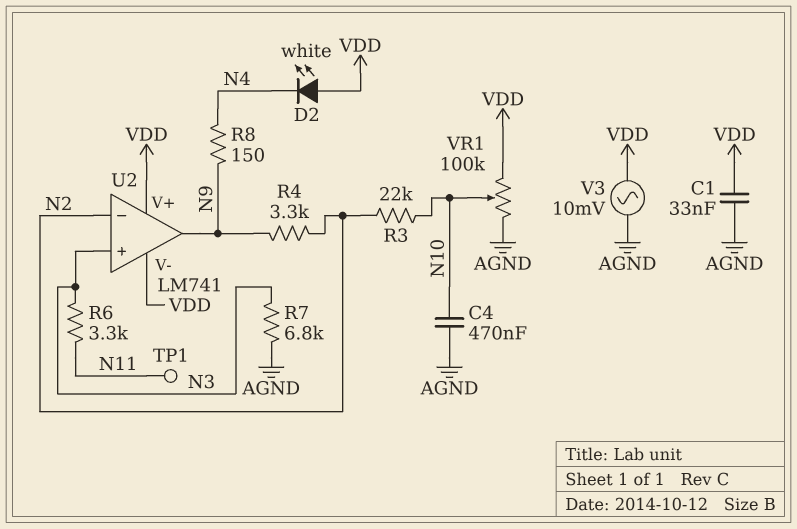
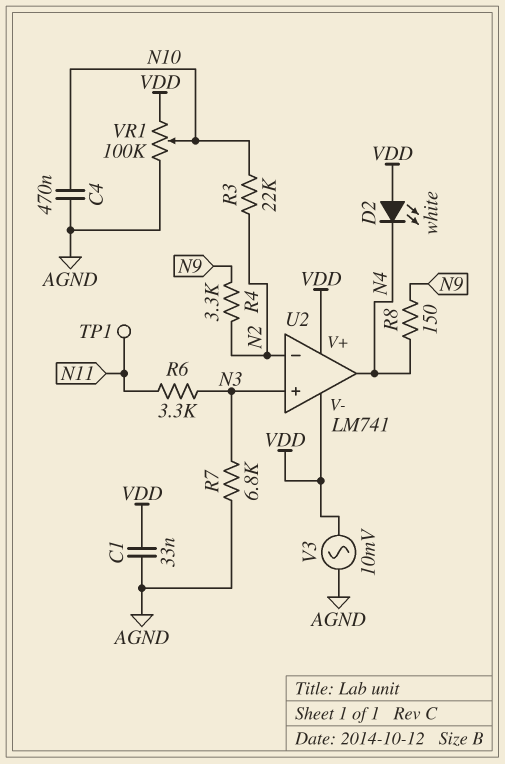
U2 pin out: N9 -> N4

